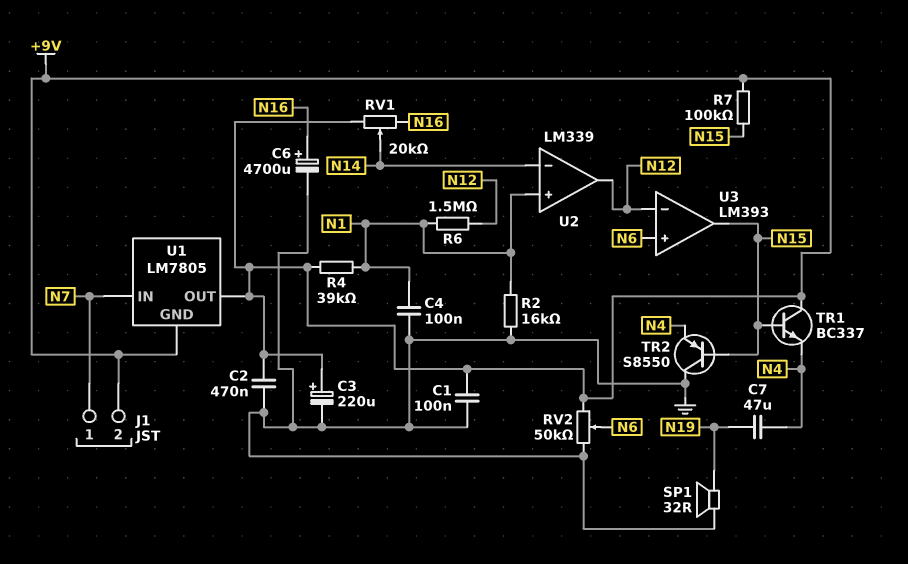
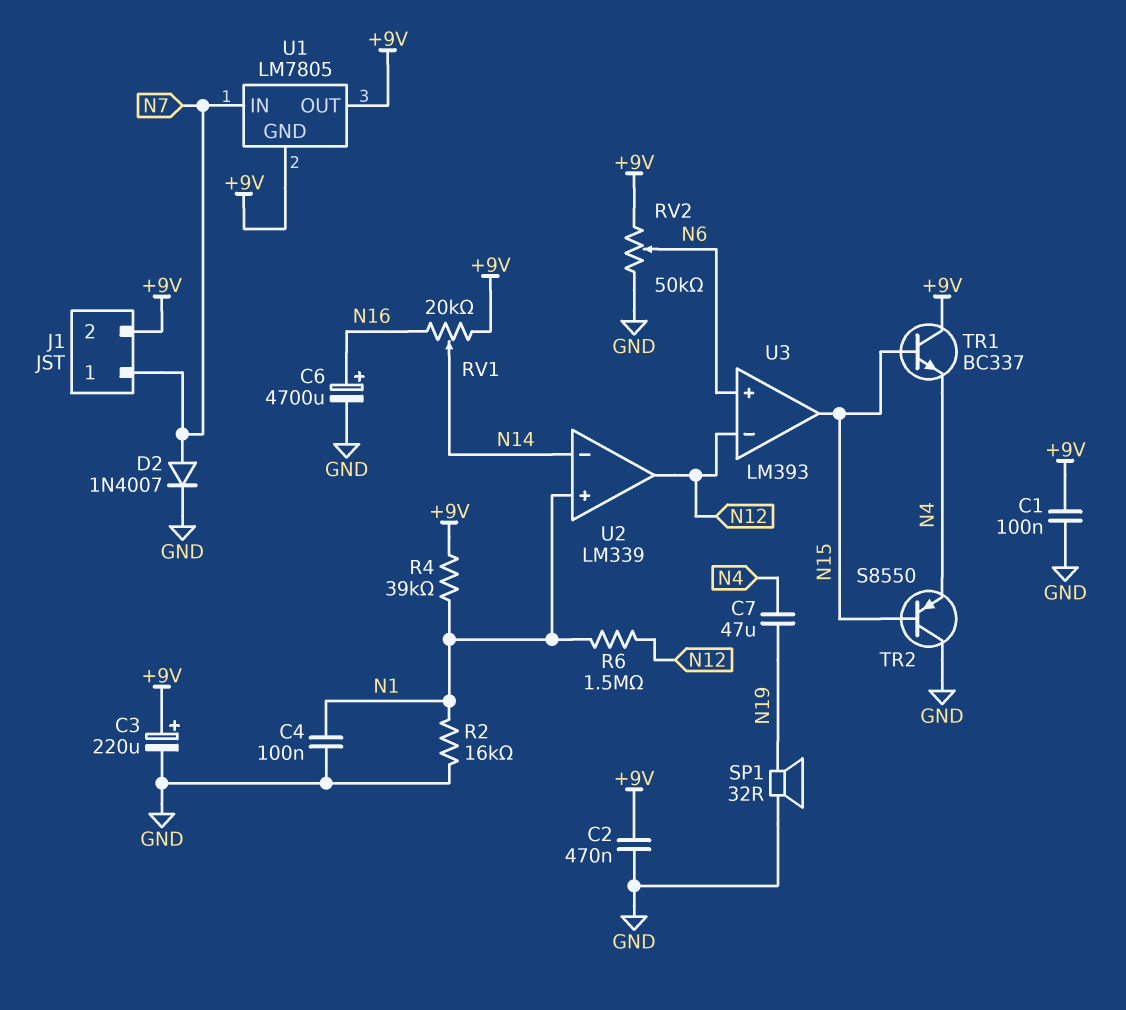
D2: none -> diode 1N4007 (A N7, K GND)
R7: 100k (+9V, N15) -> none

